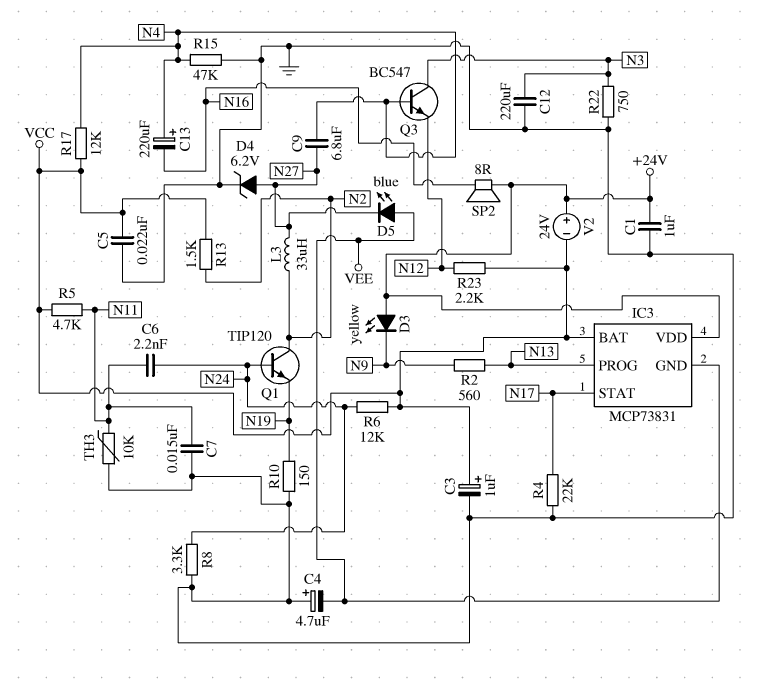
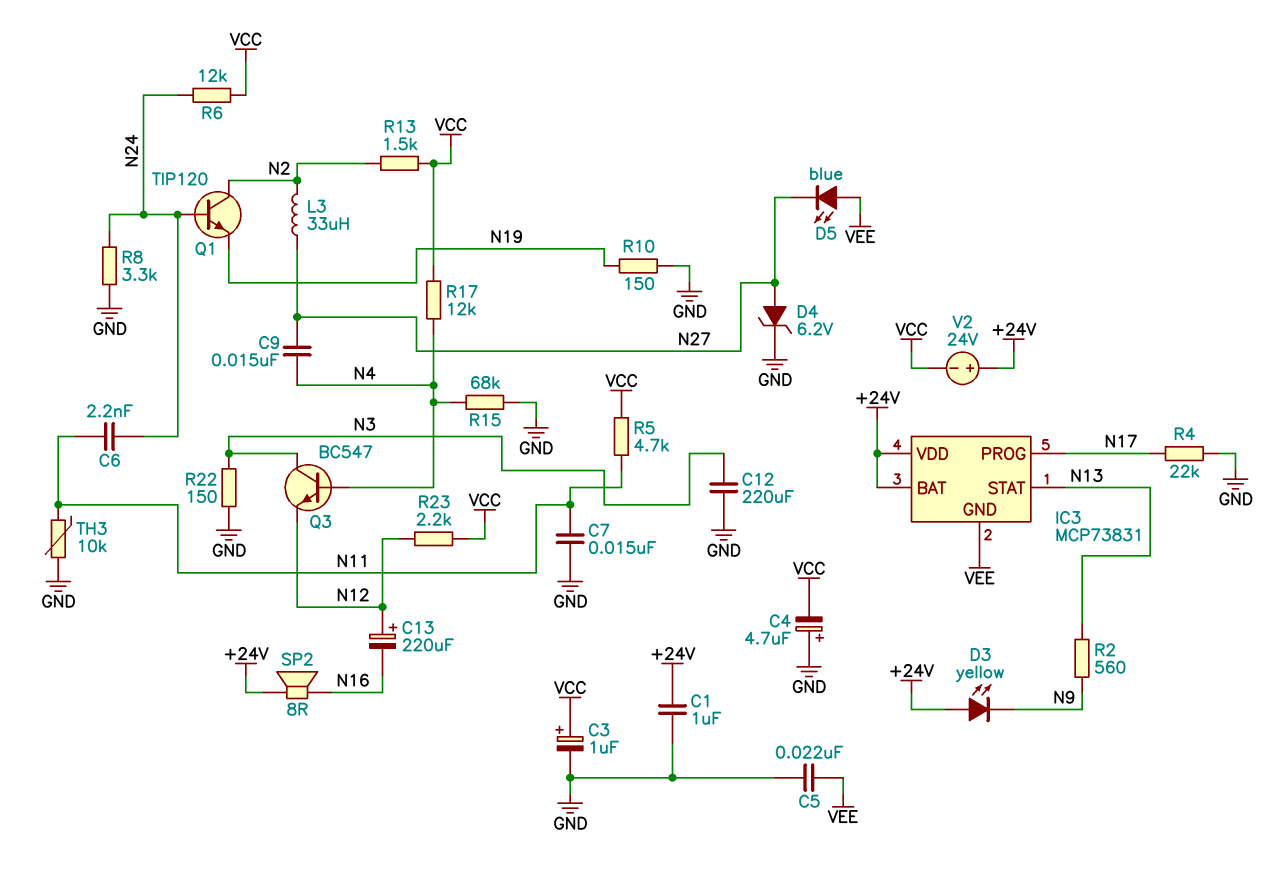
C4: 4.7uF (plus GND, minus VEE) -> 4.7uF (plus GND, minus VCC)
C5: 22nF (GND, VCC) -> 22nF (GND, VEE)
C9: 6.8uF (N4, N27) -> 15nF (N4, N27)
C13: 220uF (plus N4, minus N16) -> 220uF (plus N12, minus N16)
IC3 pin BAT: VCC -> +24V
IC3 pin PROG: N13 -> N17
IC3 pin STAT: N17 -> N13
R15: 47k (GND, N4) -> 68k (GND, N4)
R22: 750 (GND, N3) -> 150 (GND, N3)

